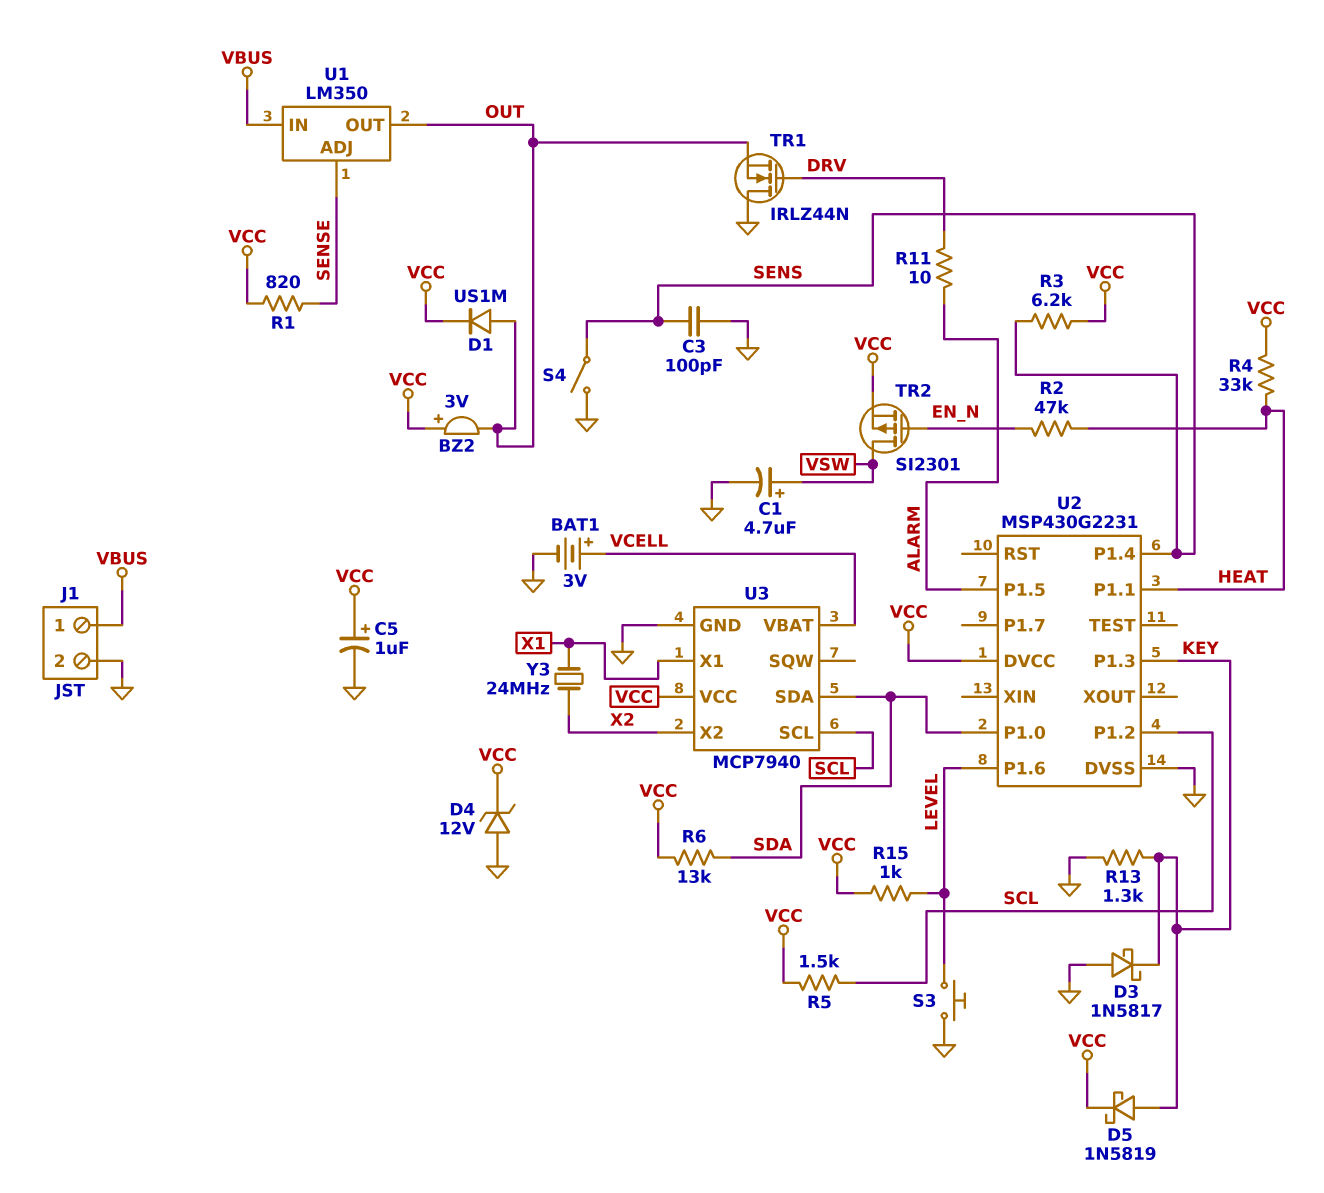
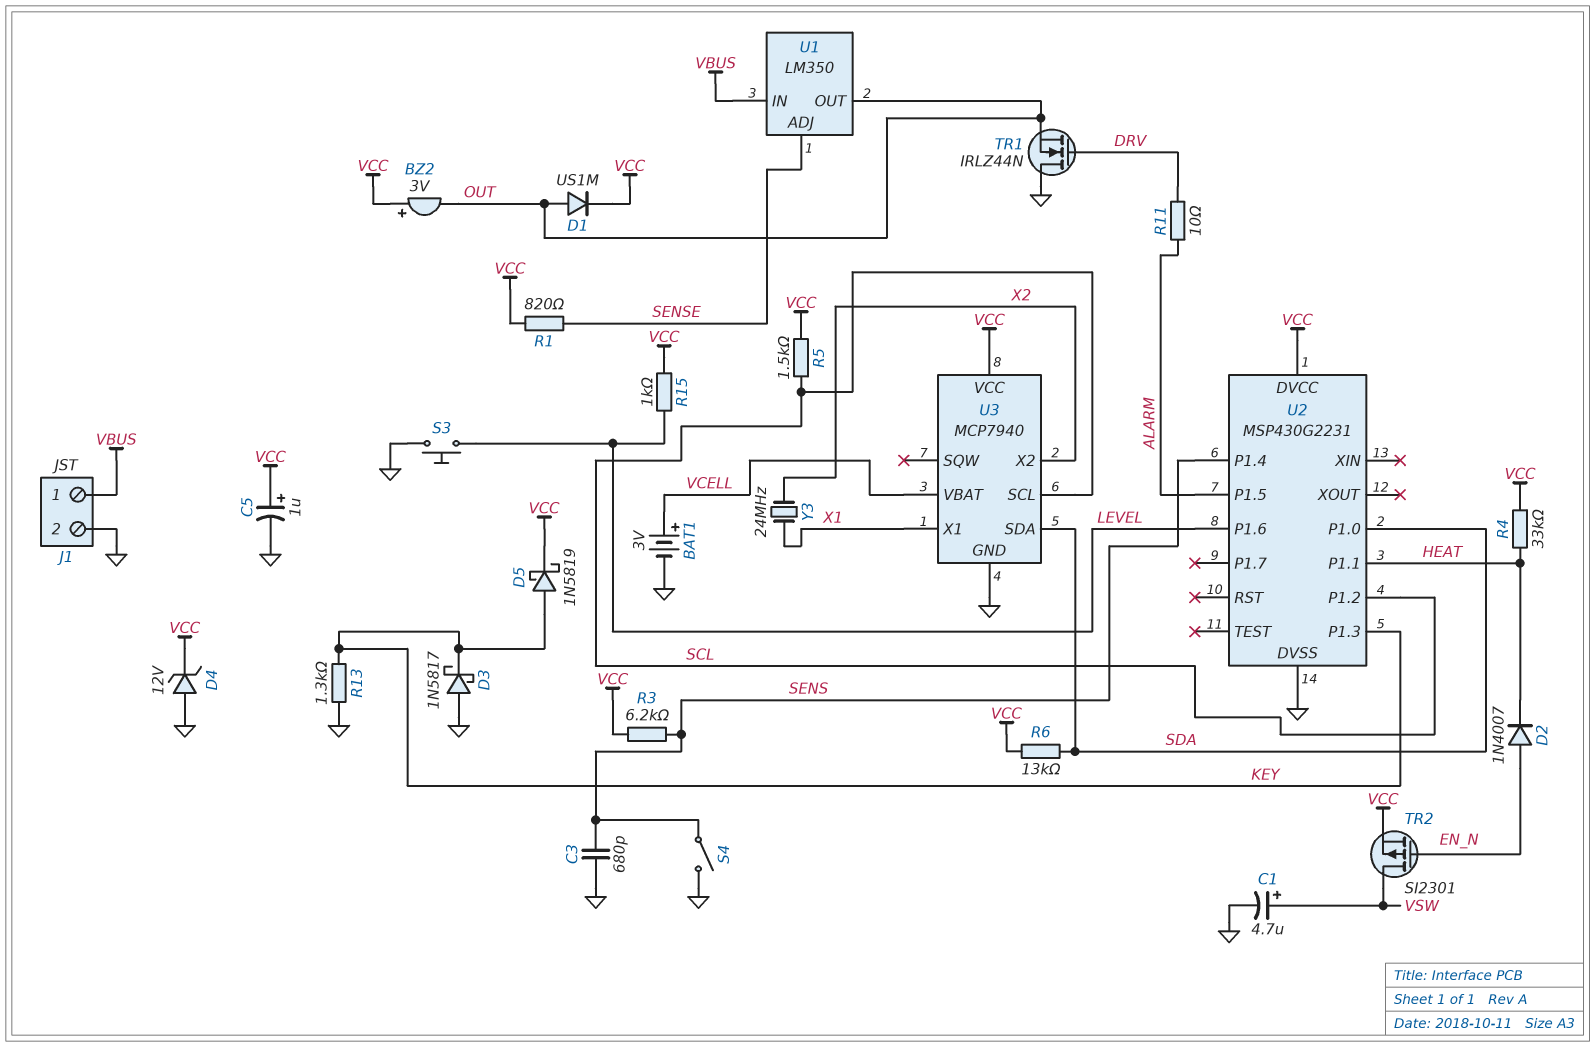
C3: 100pF (GND, SENS) -> 680pF (GND, SENS)
D2: none -> diode 1N4007 (A EN_N, K HEAT)
R2: 47k (EN_N, HEAT) -> none

